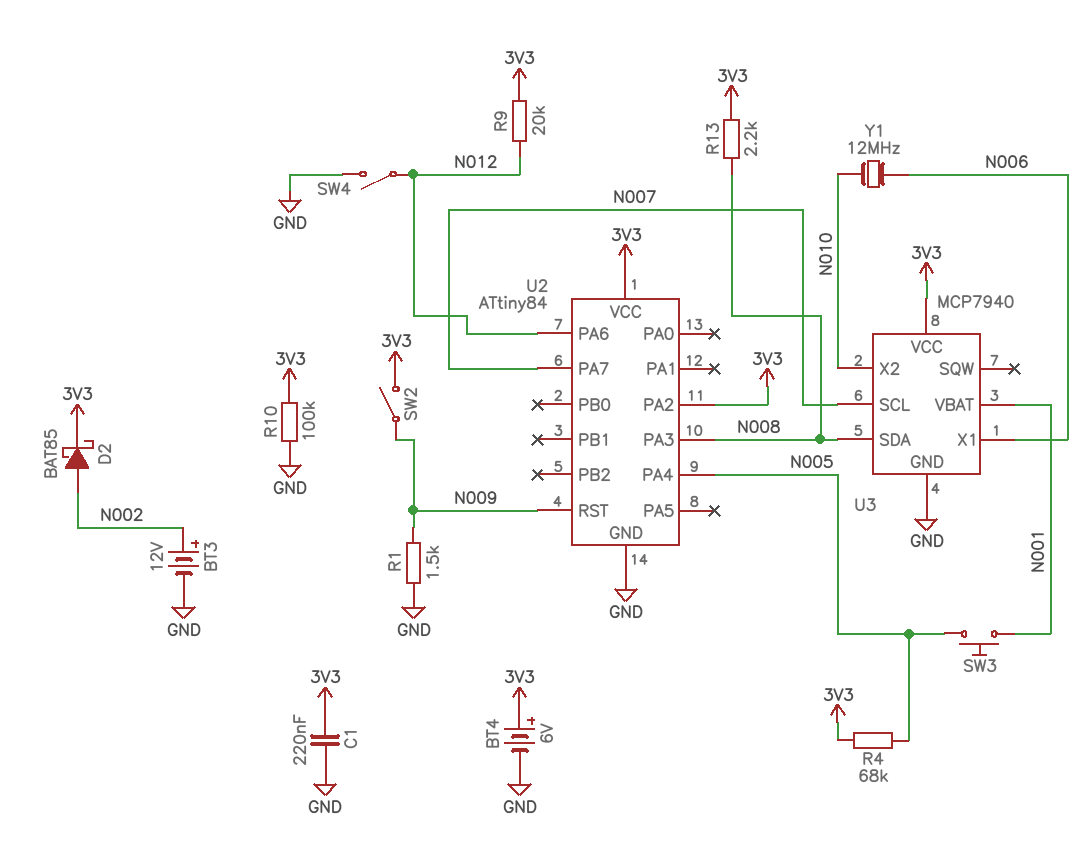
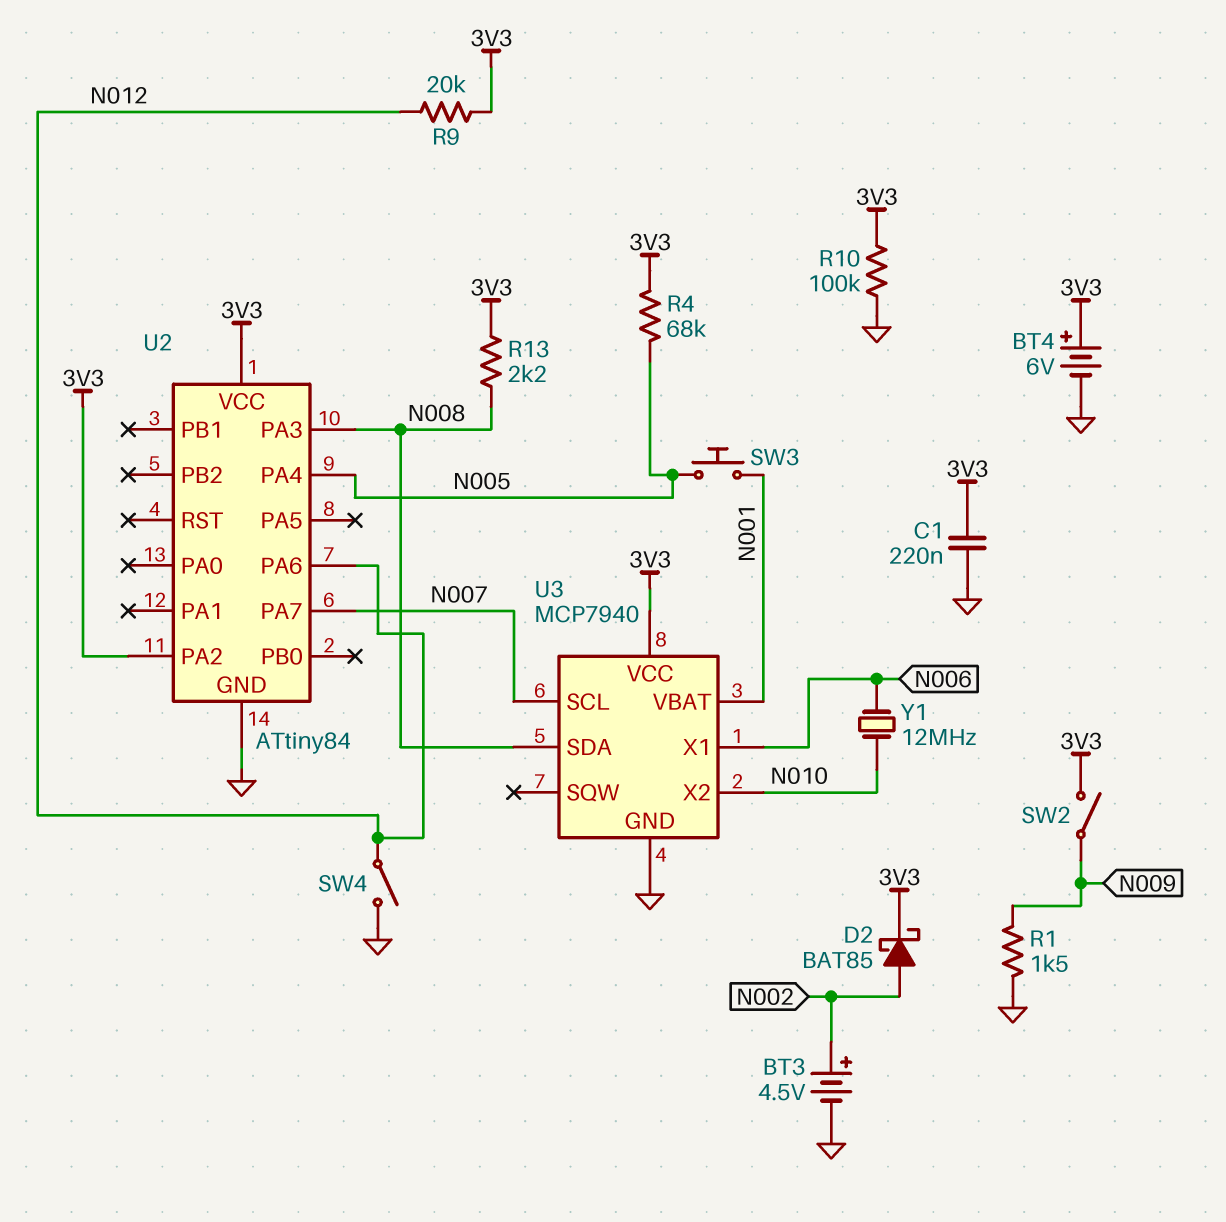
BT3: 12V (plus N002, minus GND) -> 4.5V (plus N002, minus GND)
U2 pin RST: N009 -> none

